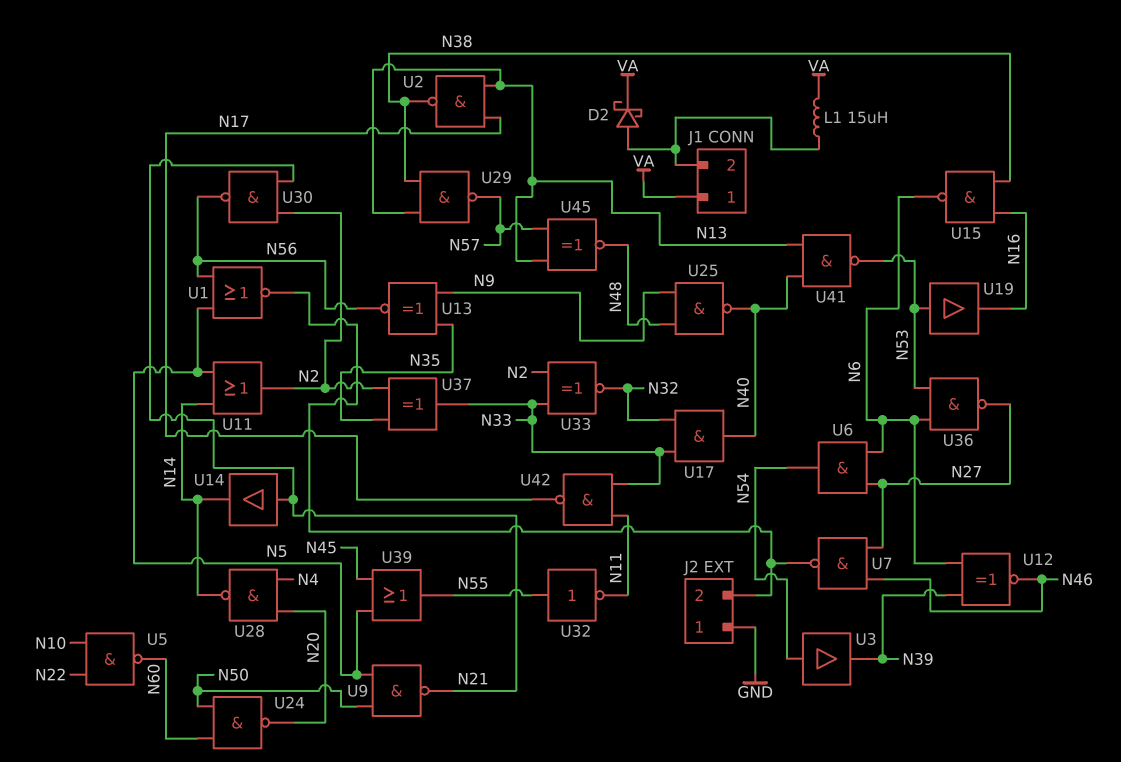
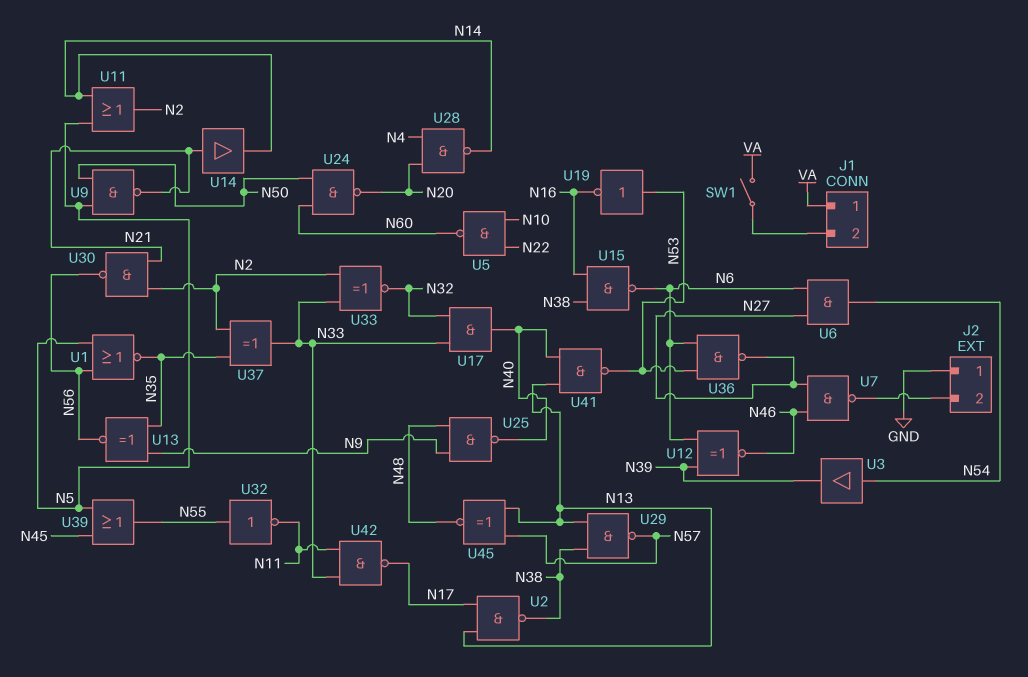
D2: schottky (A J1/2, K VA) -> none
L1: 15uH (J1/2, VA) -> none
SW1: none -> switch (J1/2, VA)
U1: NOR (in N5, in N56, out J2/2) -> NOR (in N5, in N56, out N35)
U19: buffer (in N53, out N16) -> NOT (in N53, out N16)

